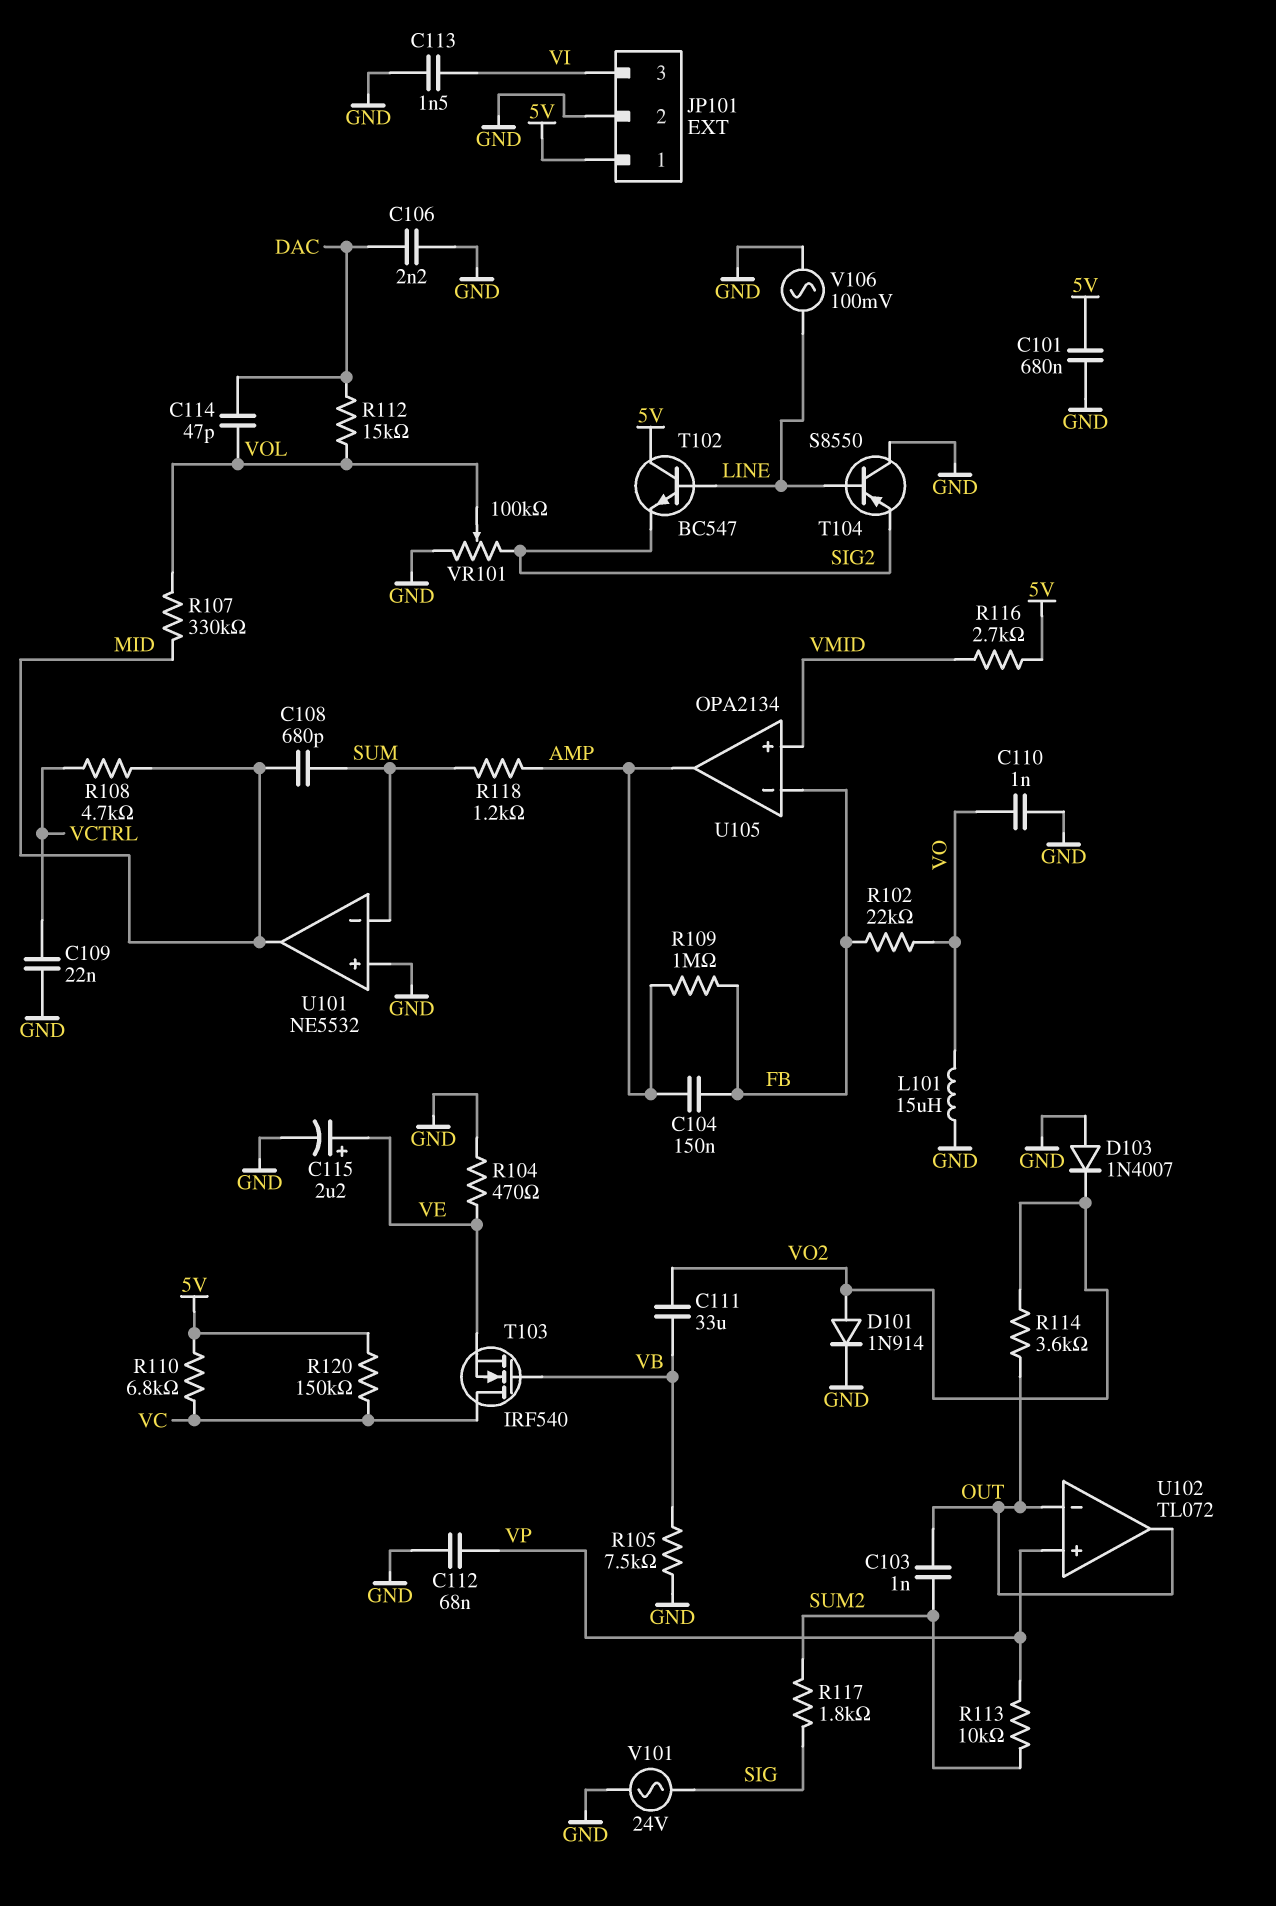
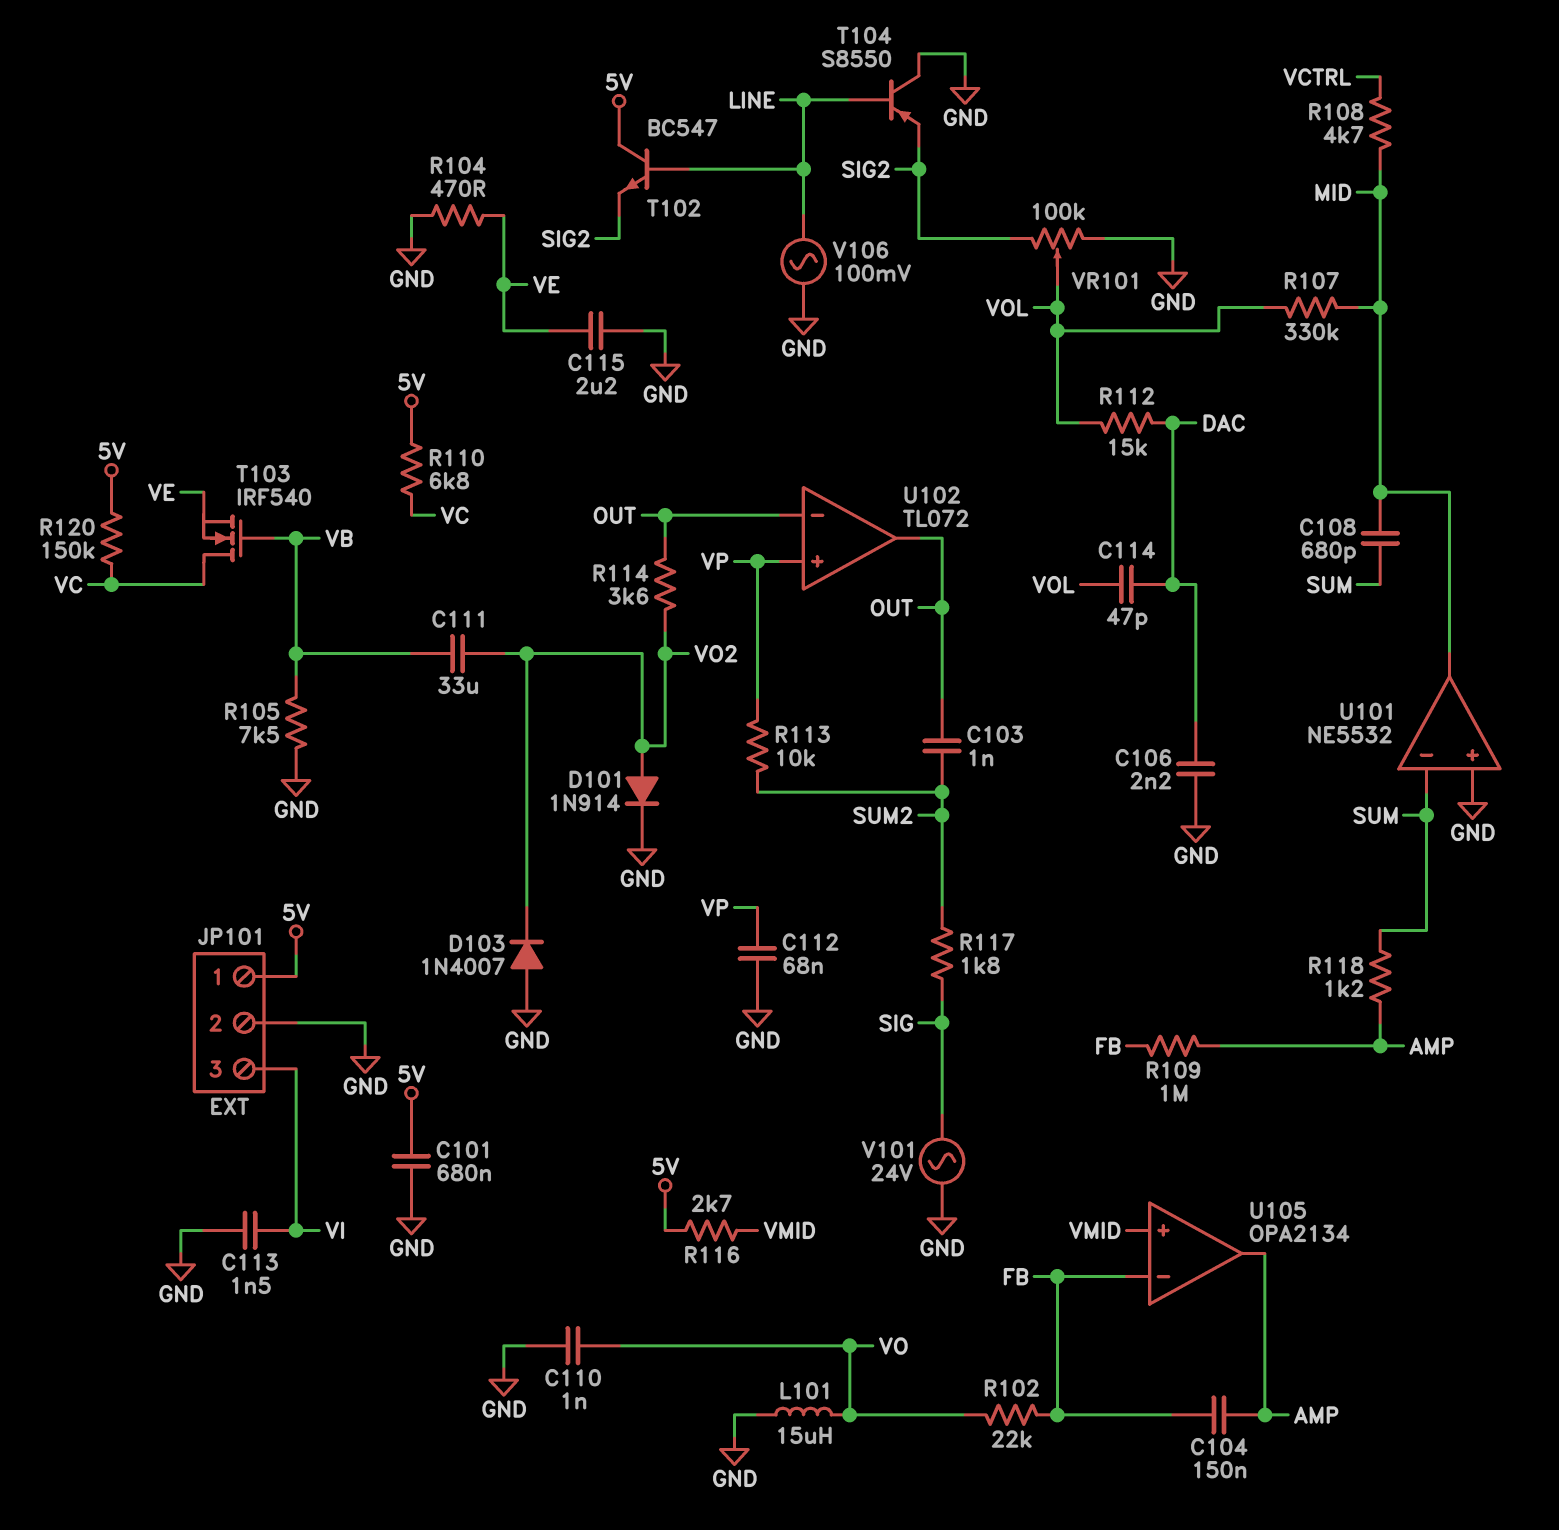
C109: 22nF (GND, VCTRL) -> none
C115: 2.2uF (plus VE, minus GND) -> 2.2uF (GND, VE)

